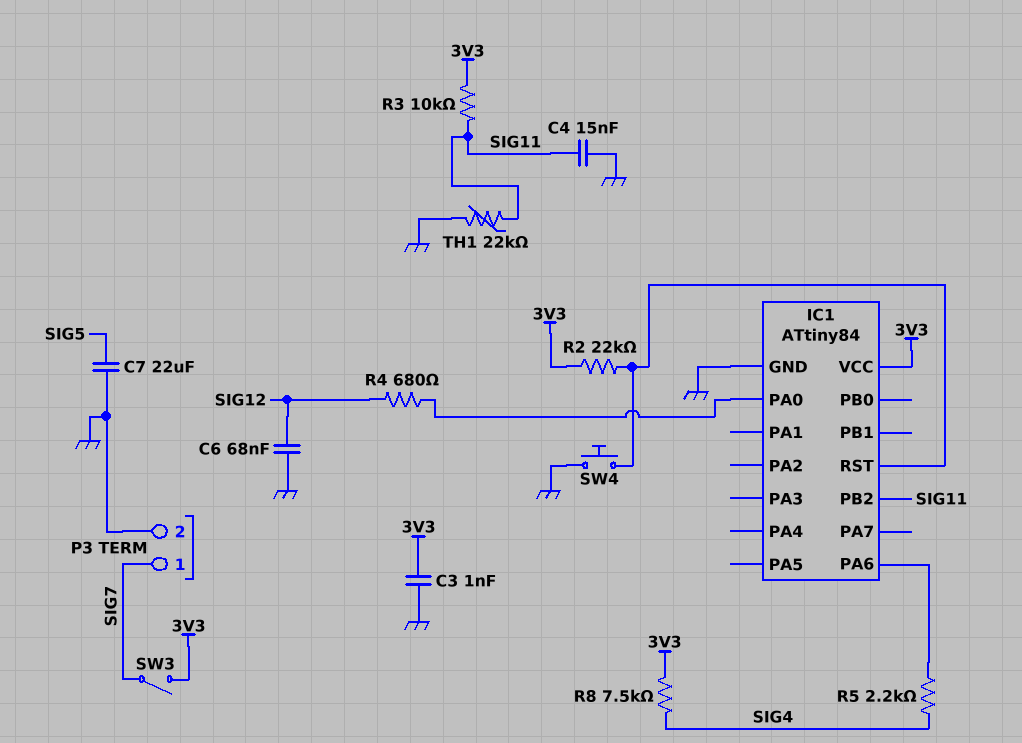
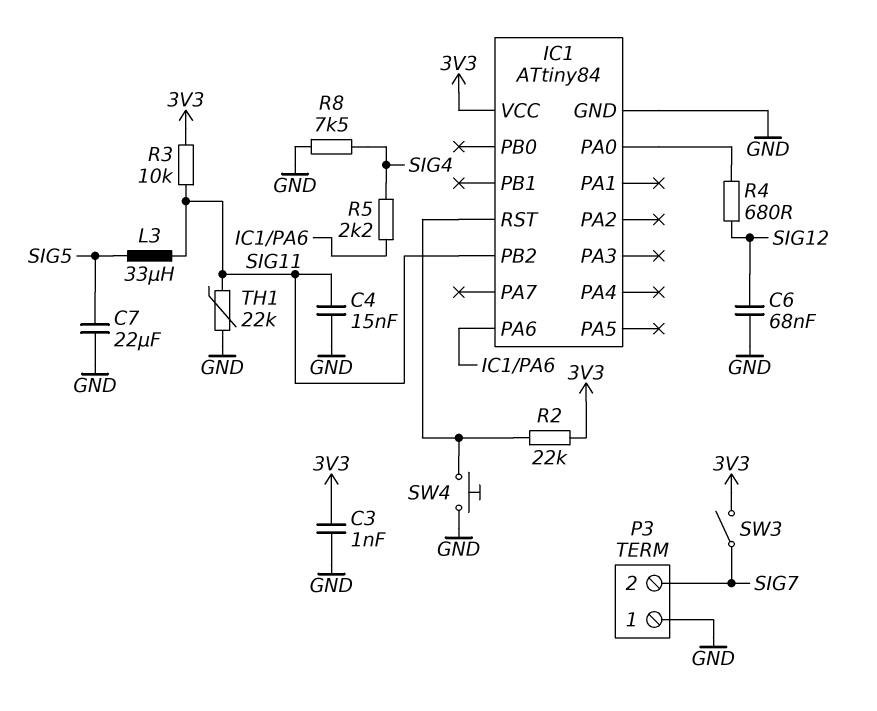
L3: none -> 33uH (SIG5, SIG11)
P3 pin 1: SIG7 -> GND
P3 pin 2: GND -> SIG7
R8: 7.5k (3V3, SIG4) -> 7.5k (GND, SIG4)

